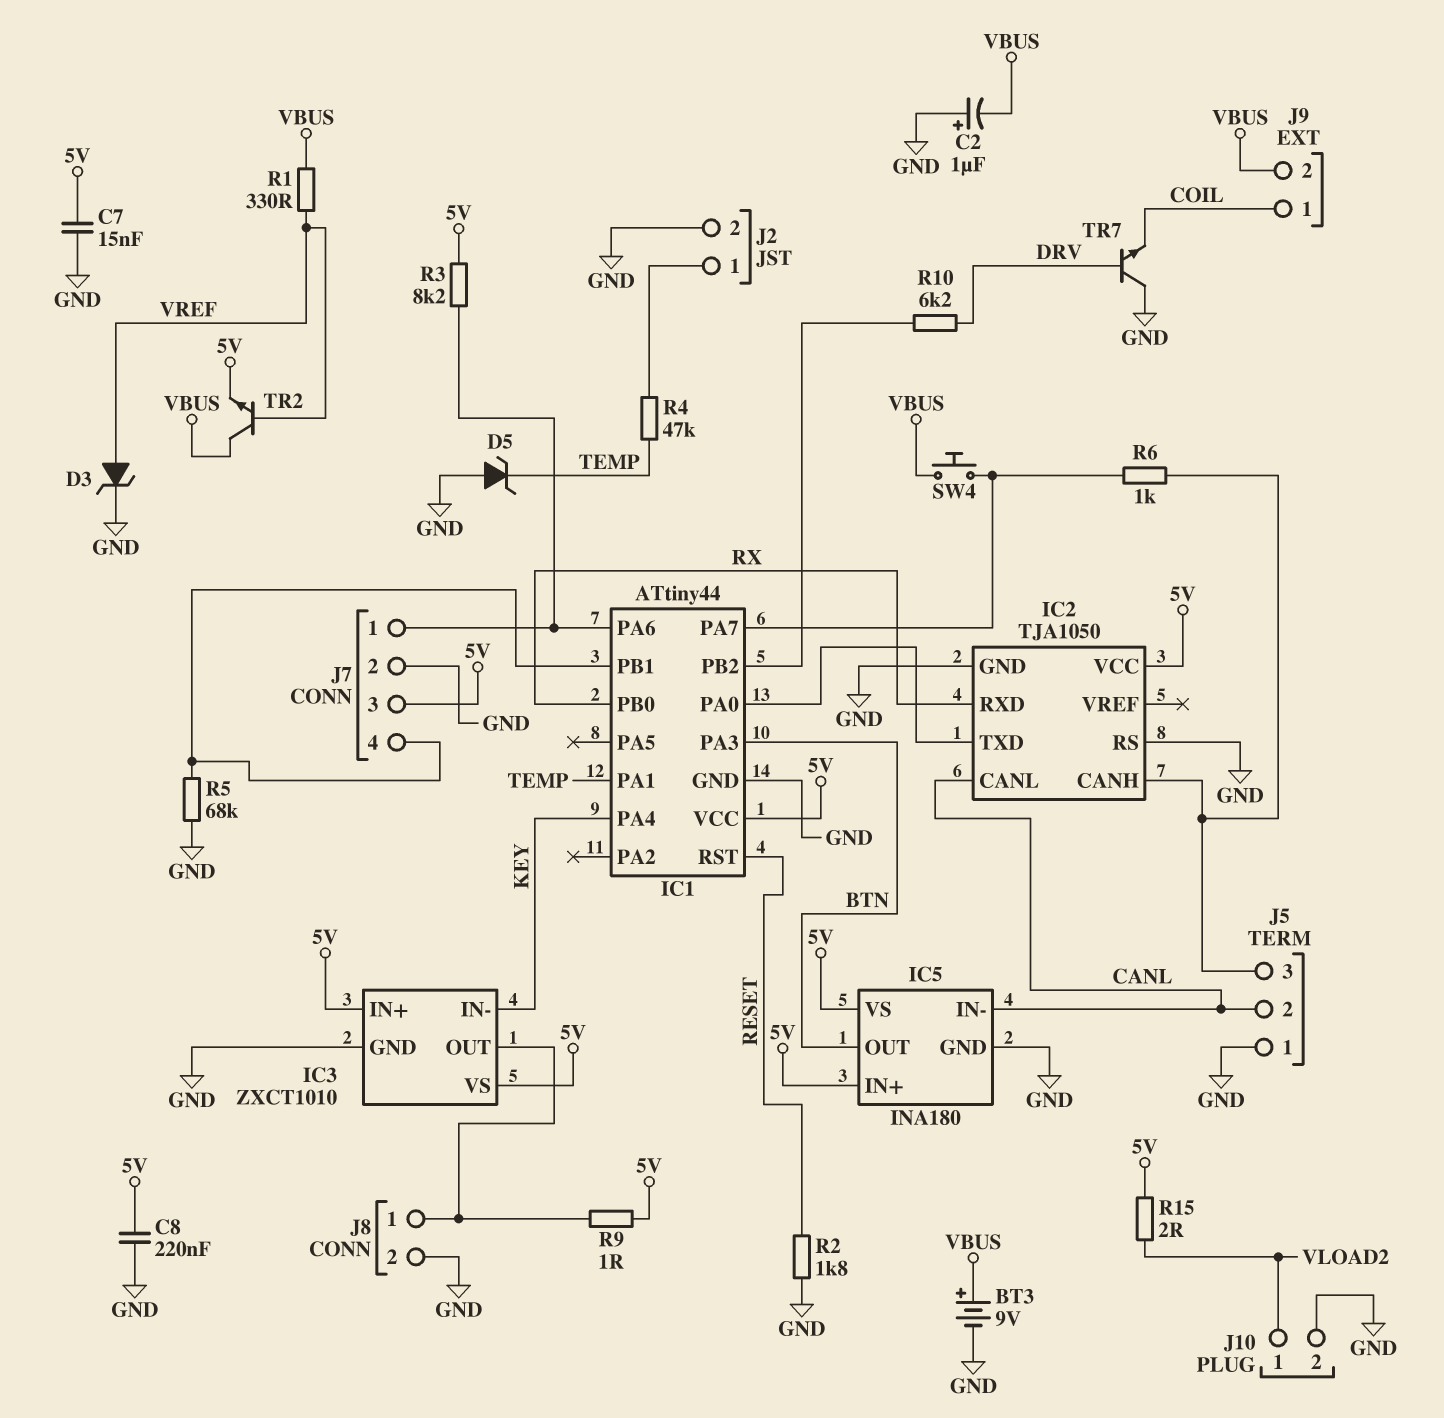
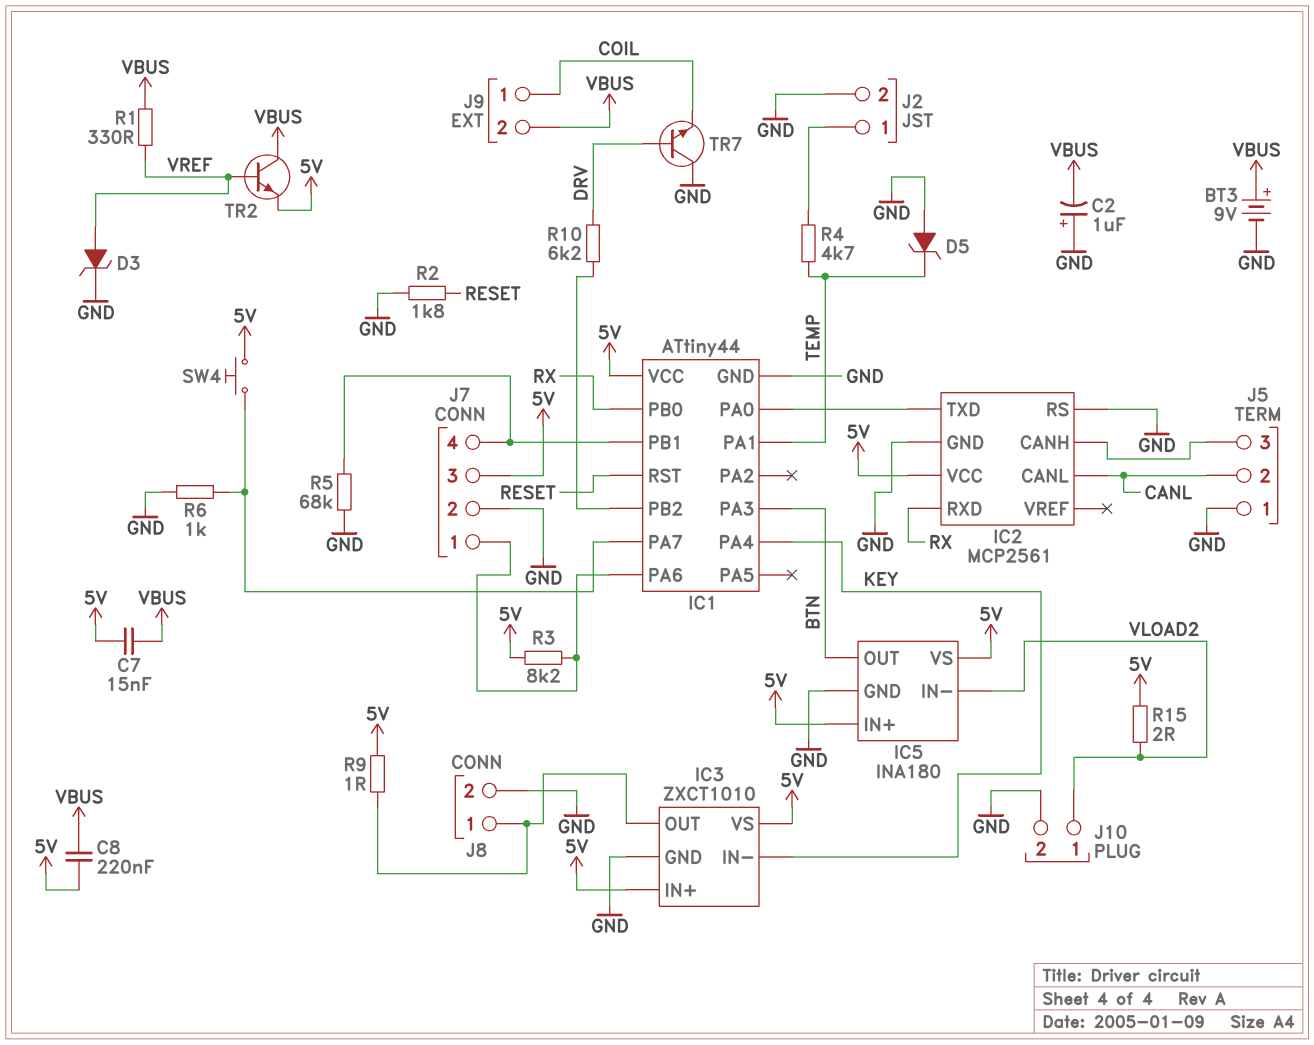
C7: 15nF (5V, GND) -> 15nF (5V, VBUS)
C8: 220nF (5V, GND) -> 220nF (5V, VBUS)
IC2: TJA1050 -> MCP2561
IC5 pin IN-: CANL -> VLOAD2
R4: 47k (J2/1, TEMP) -> 4.7k (J2/1, TEMP)
R6: 1k (IC1/PA7, IC2/CANH) -> 1k (GND, IC1/PA7)
SW4: button (IC1/PA7, VBUS) -> button (5V, IC1/PA7)

